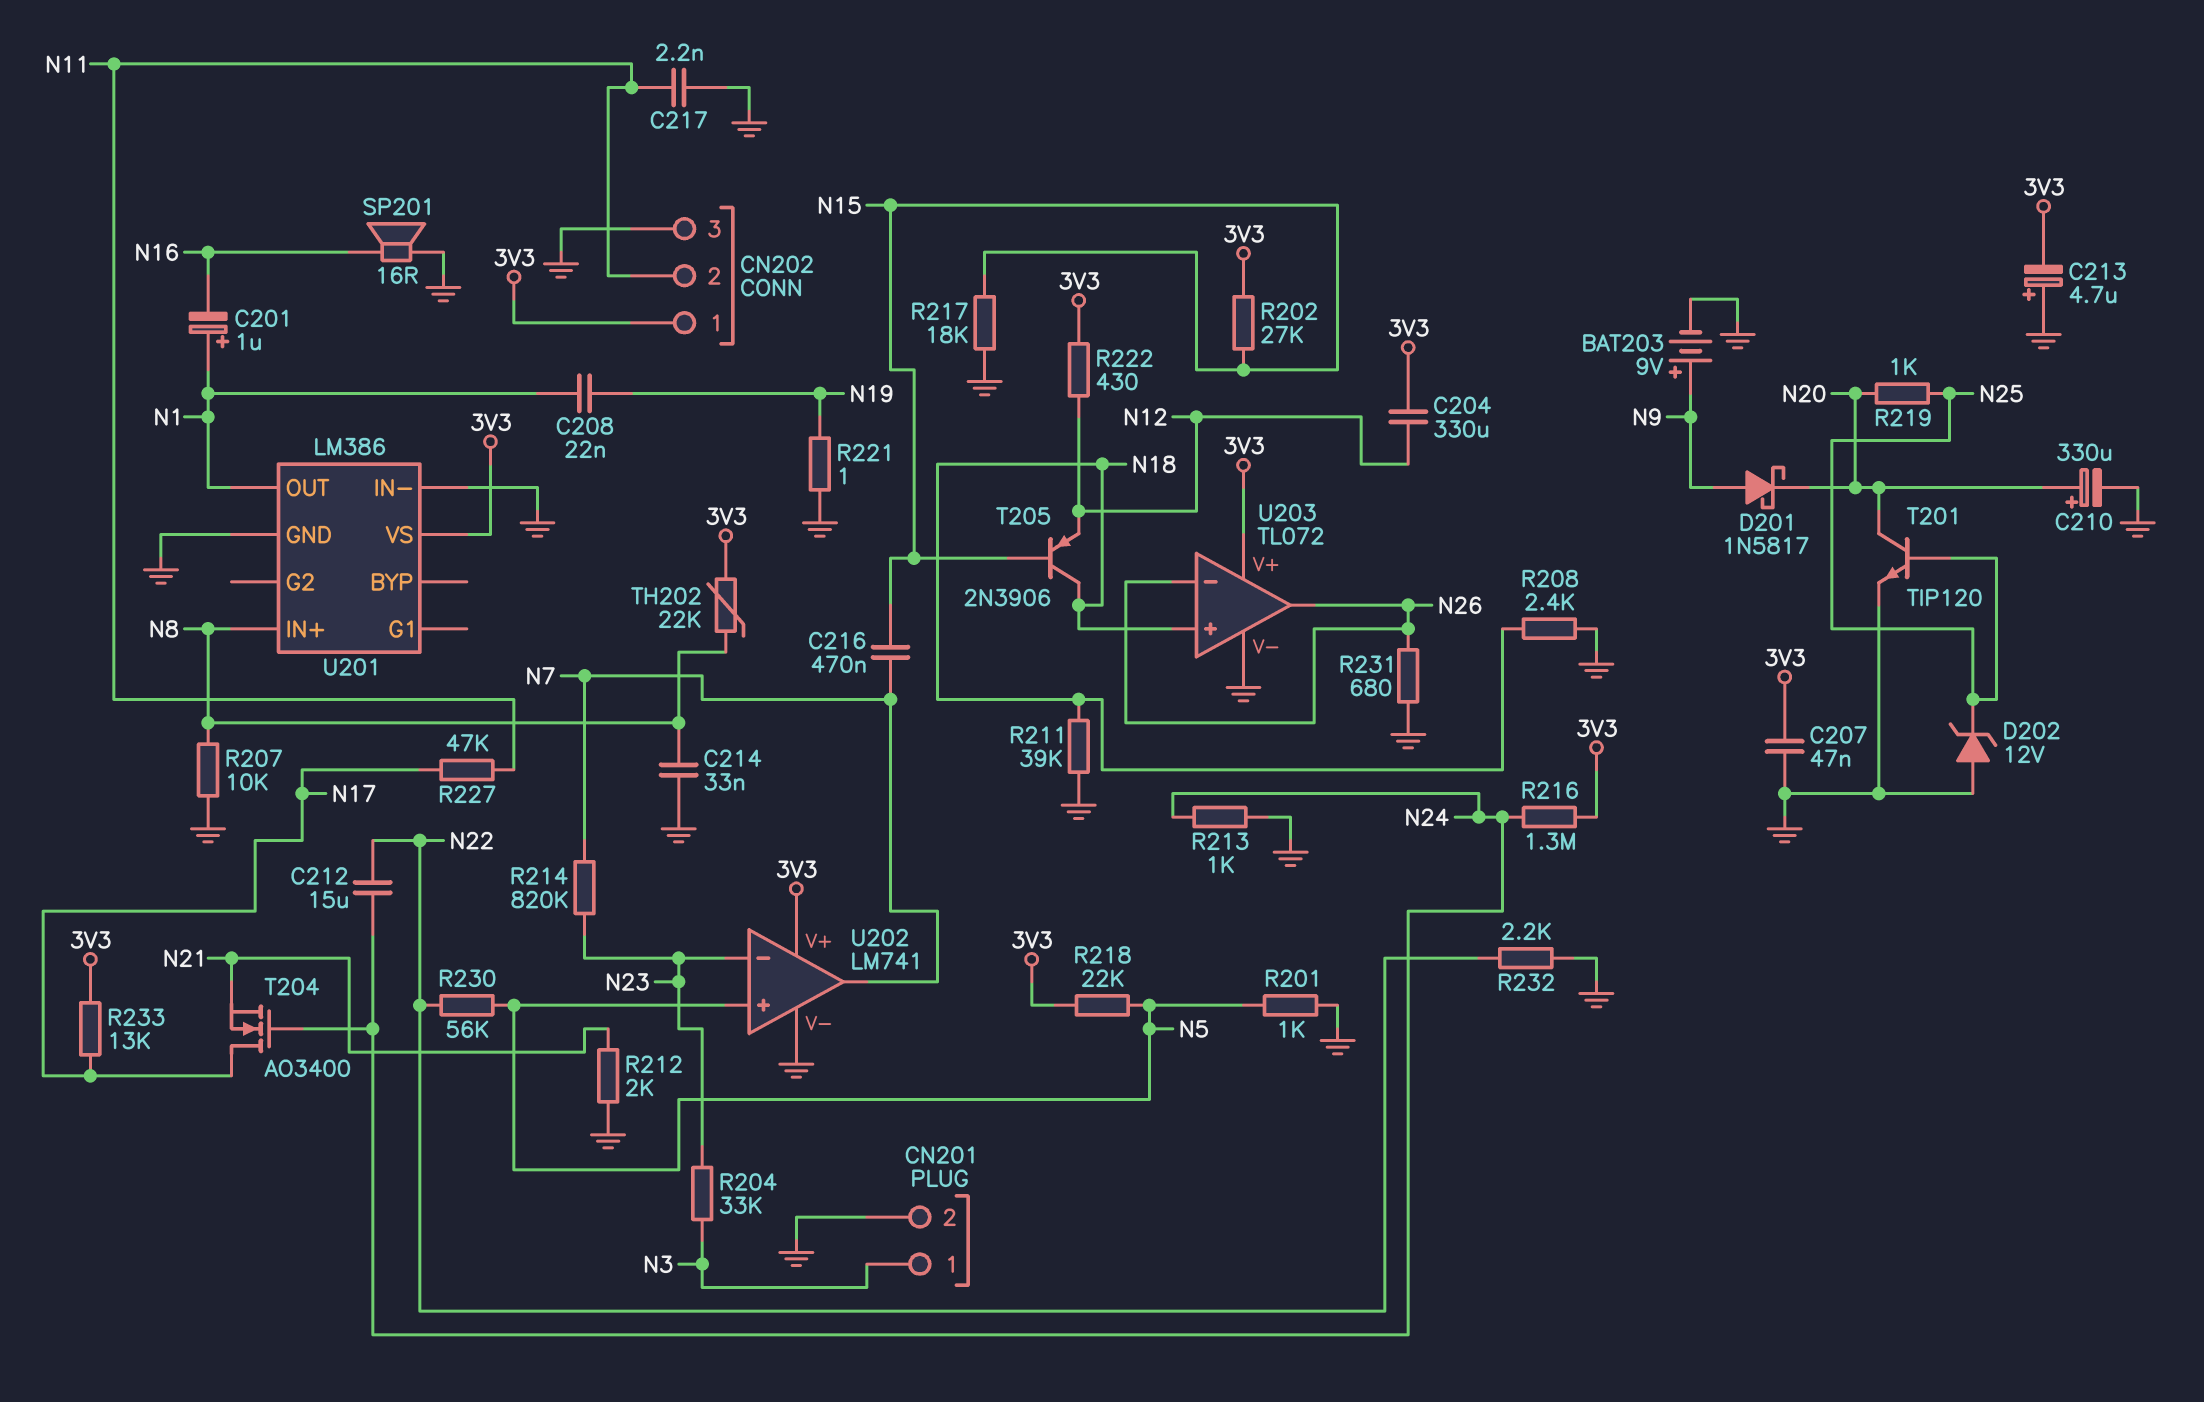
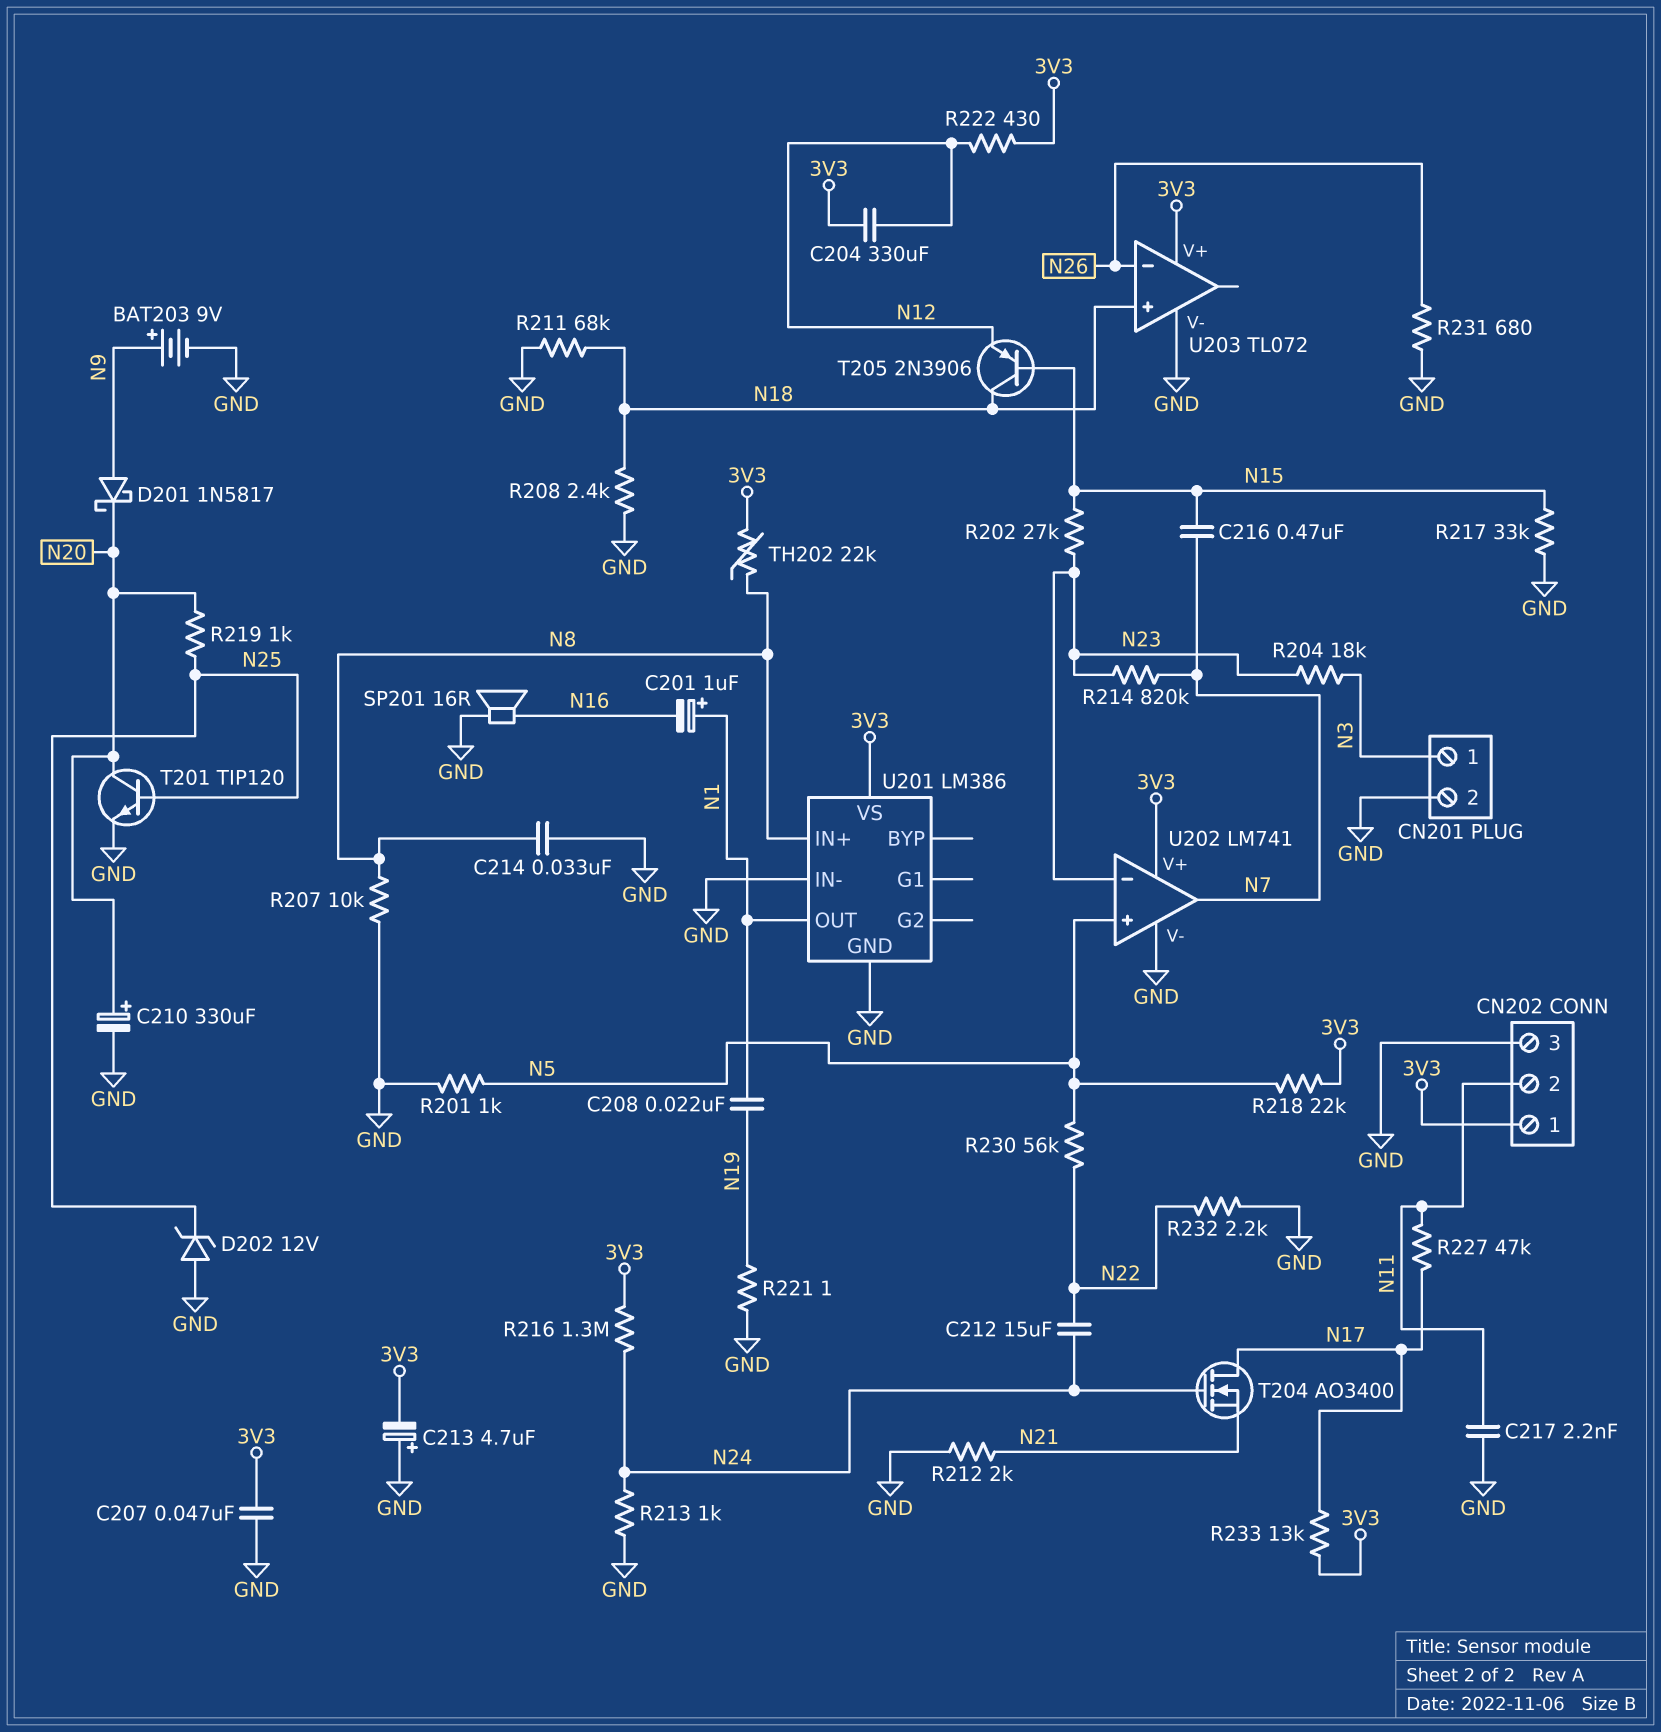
R202: 27k (3V3, N15) -> 27k (N15, N23)
R204: 33k (N3, N23) -> 18k (N3, N23)
R211: 39k (GND, N18) -> 68k (GND, N18)
R217: 18k (GND, N15) -> 33k (GND, N15)
U203 pin out: N26 -> none

